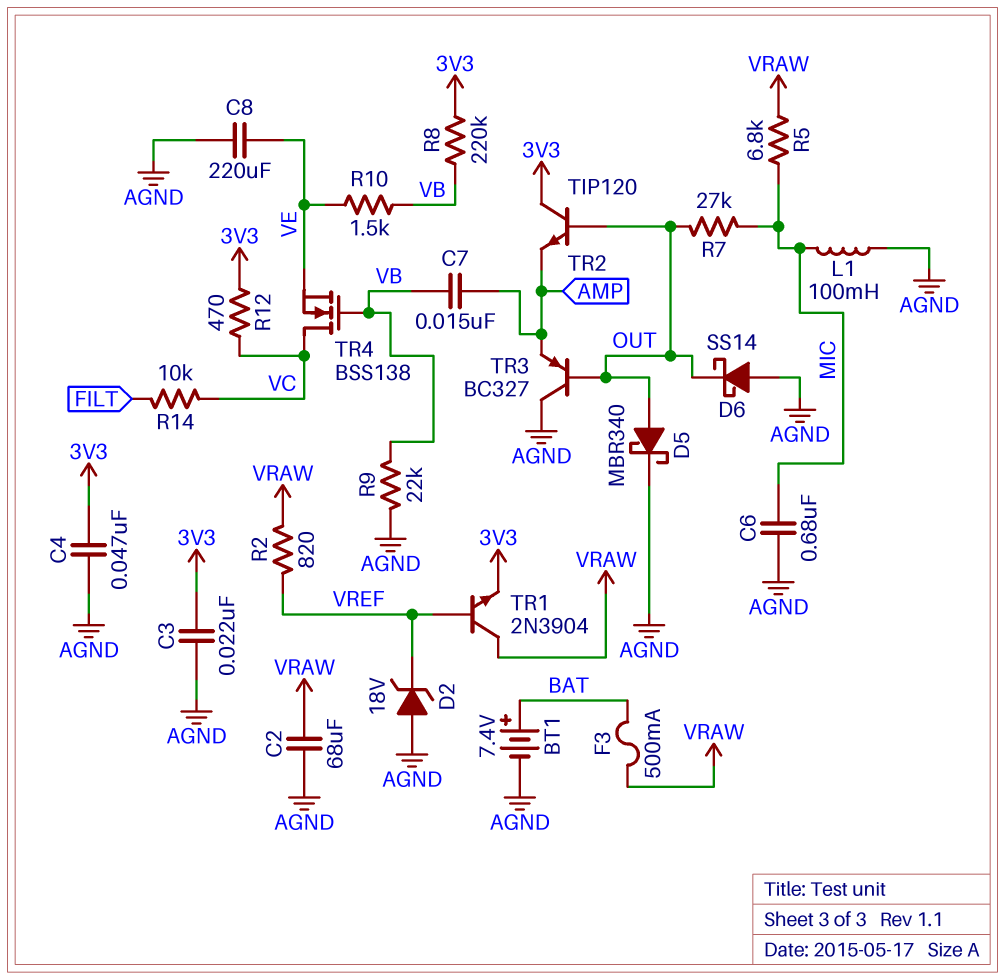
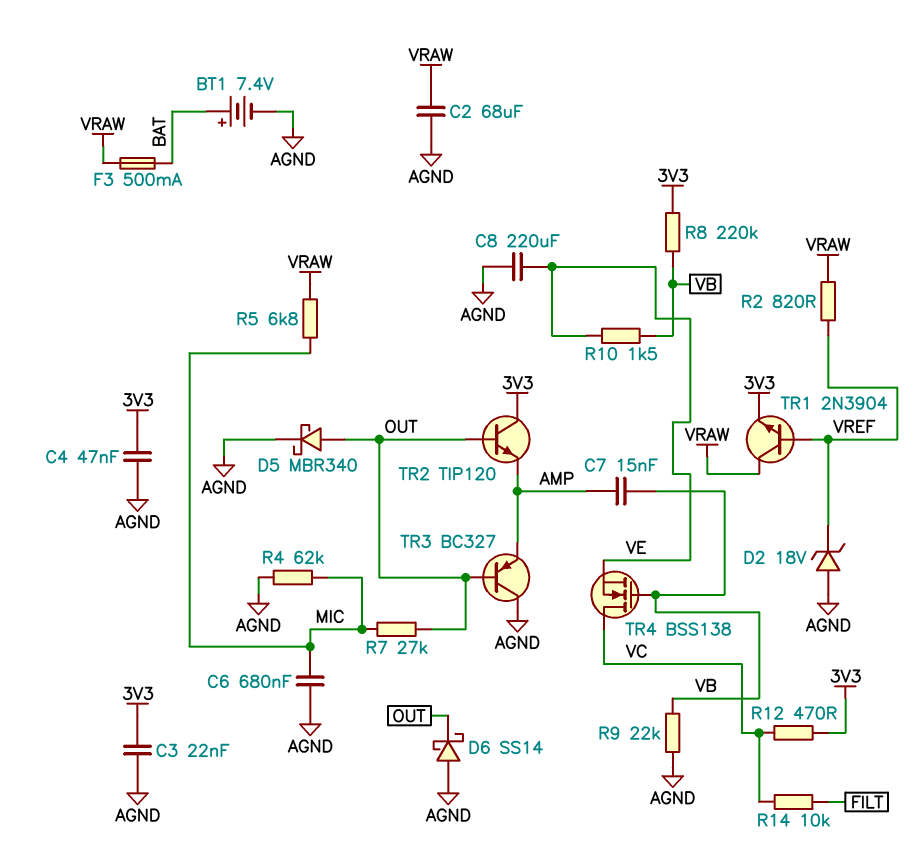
L1: 100mH (AGND, MIC) -> none
R4: none -> 62k (AGND, MIC)

